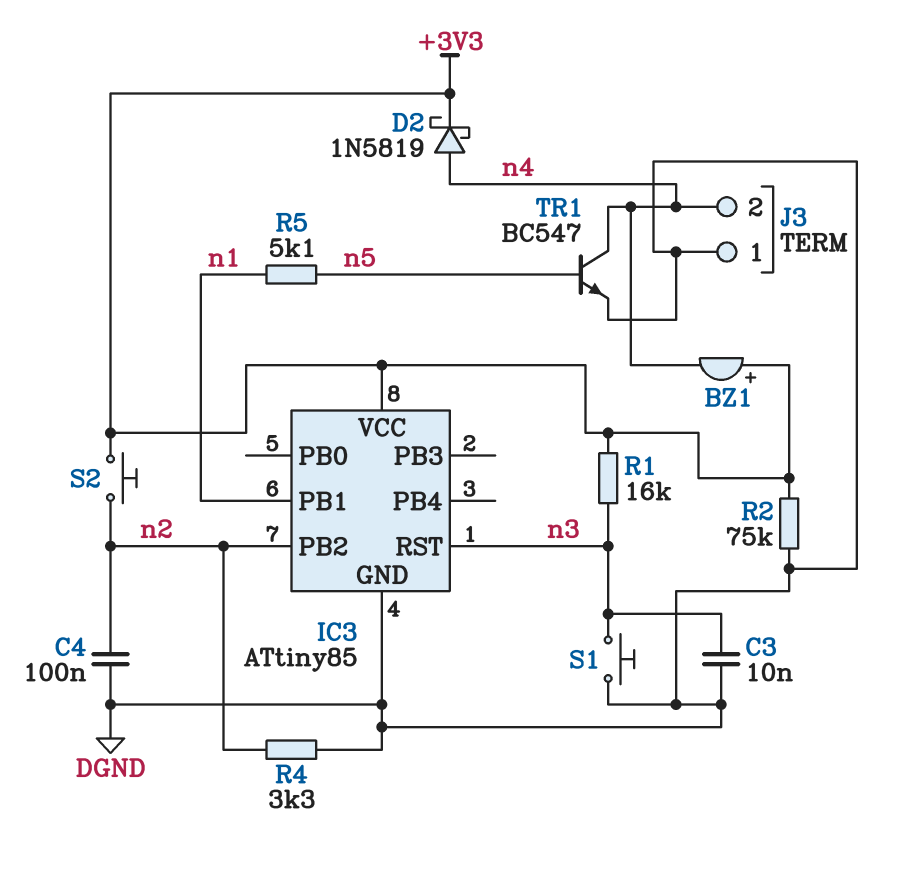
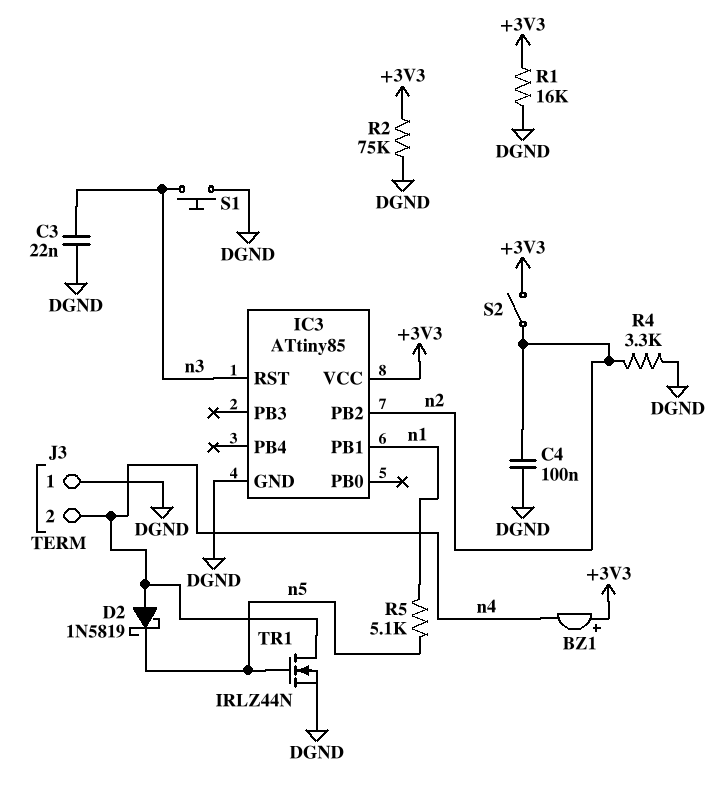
C3: 10nF (DGND, n3) -> 22nF (DGND, n3)
D2: schottky 1N5819 (A n4, K +3V3) -> schottky 1N5819 (A n4, K n5)
R1: 16k (+3V3, n3) -> 16k (+3V3, DGND)
S2: button (+3V3, n2) -> switch (+3V3, n2)
TR1: NPN BC547 (B n5, C n4, E DGND) -> NMOS IRLZ44N (G n5, D n4, S DGND)

